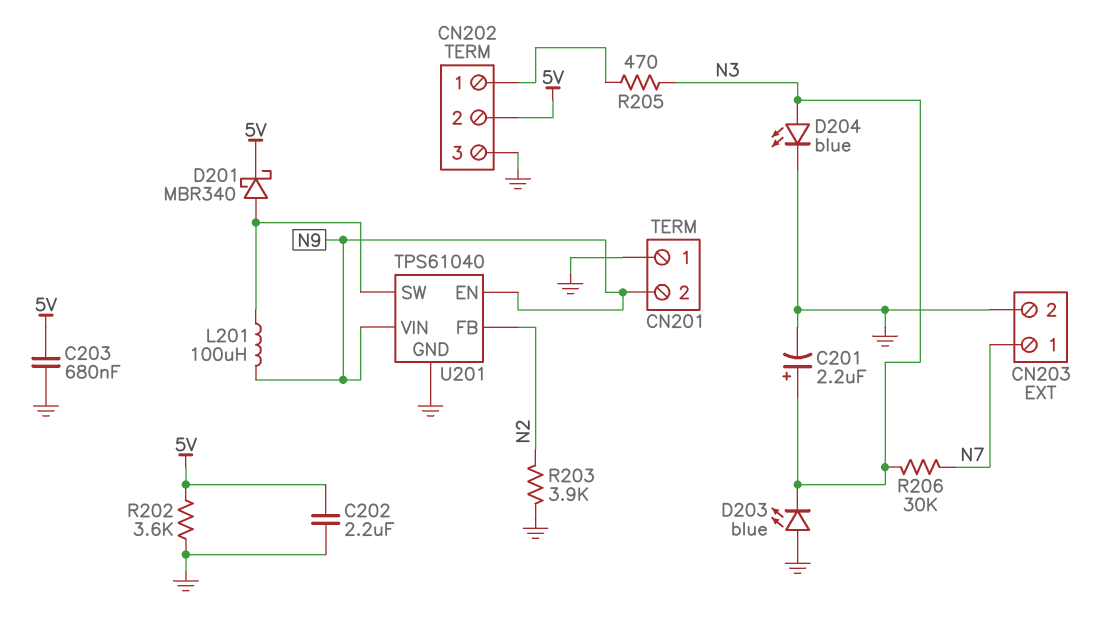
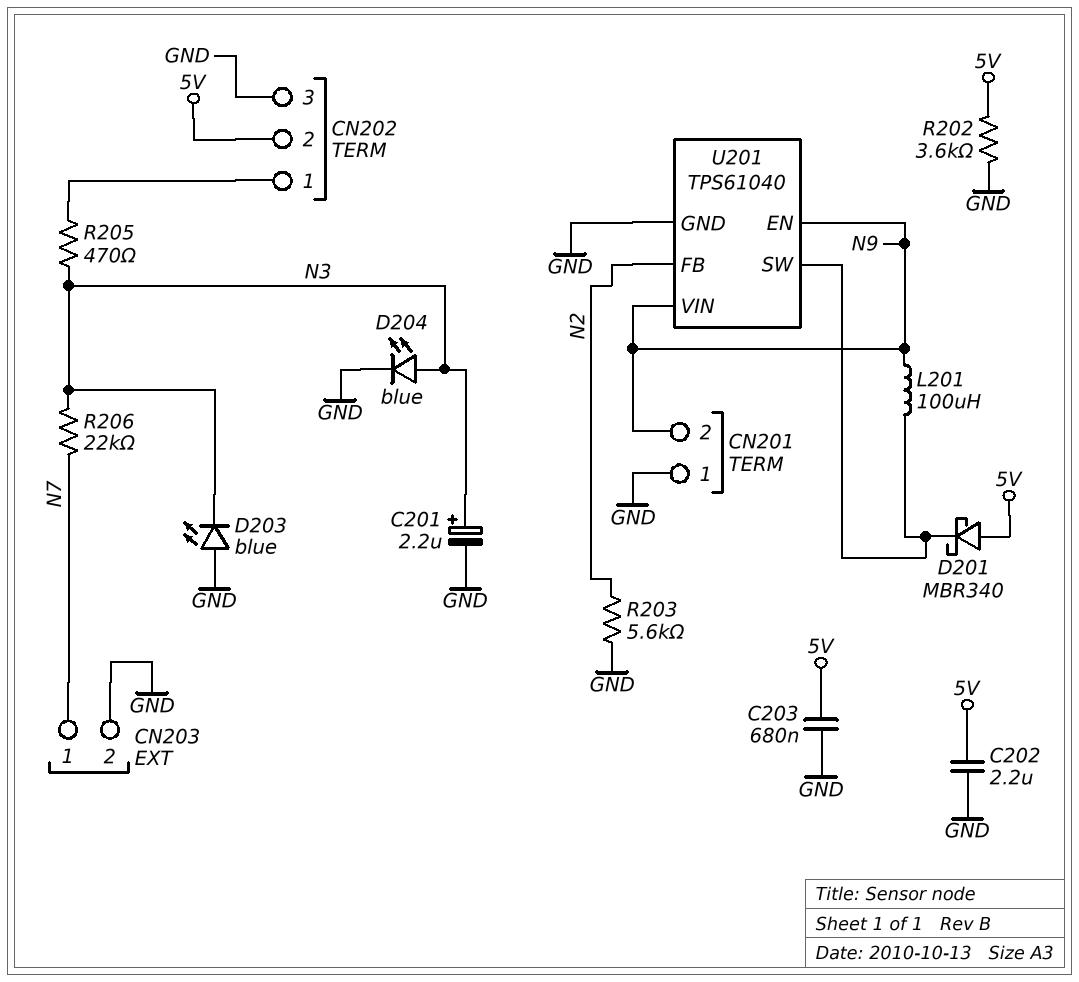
D201: schottky MBR340 (A U201/SW, K 5V) -> schottky MBR340 (A 5V, K U201/SW)
R203: 3.9k (GND, N2) -> 5.6k (GND, N2)
R206: 30k (N3, N7) -> 22k (N3, N7)

